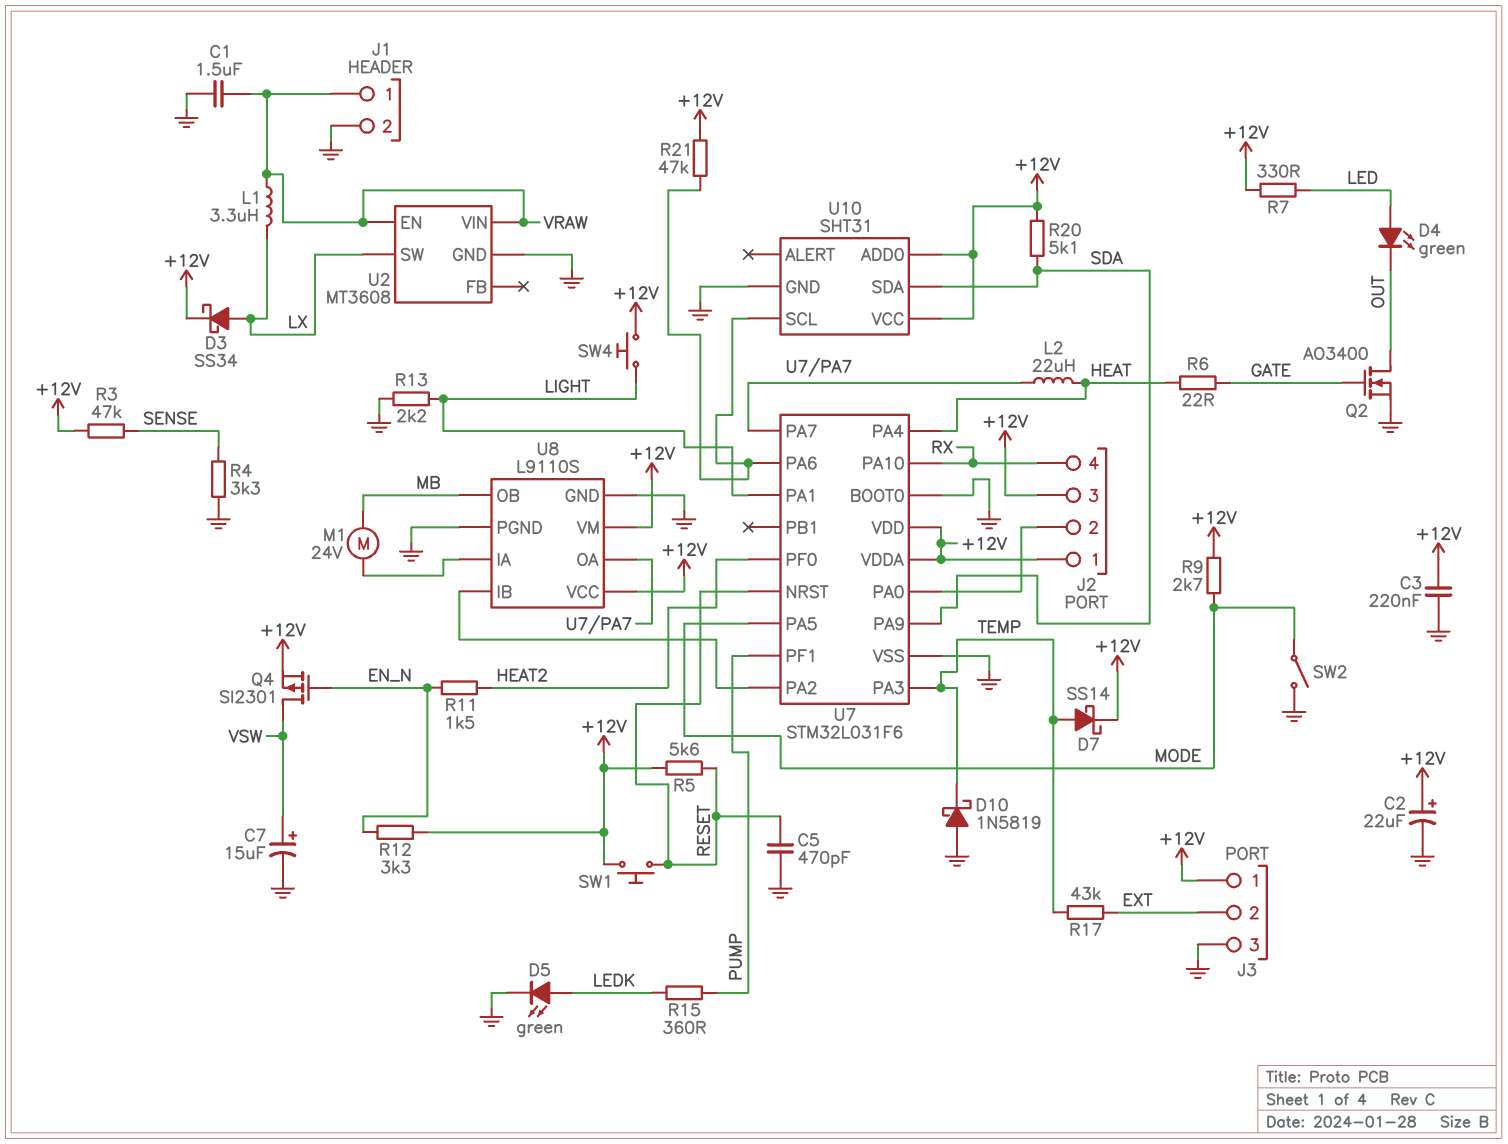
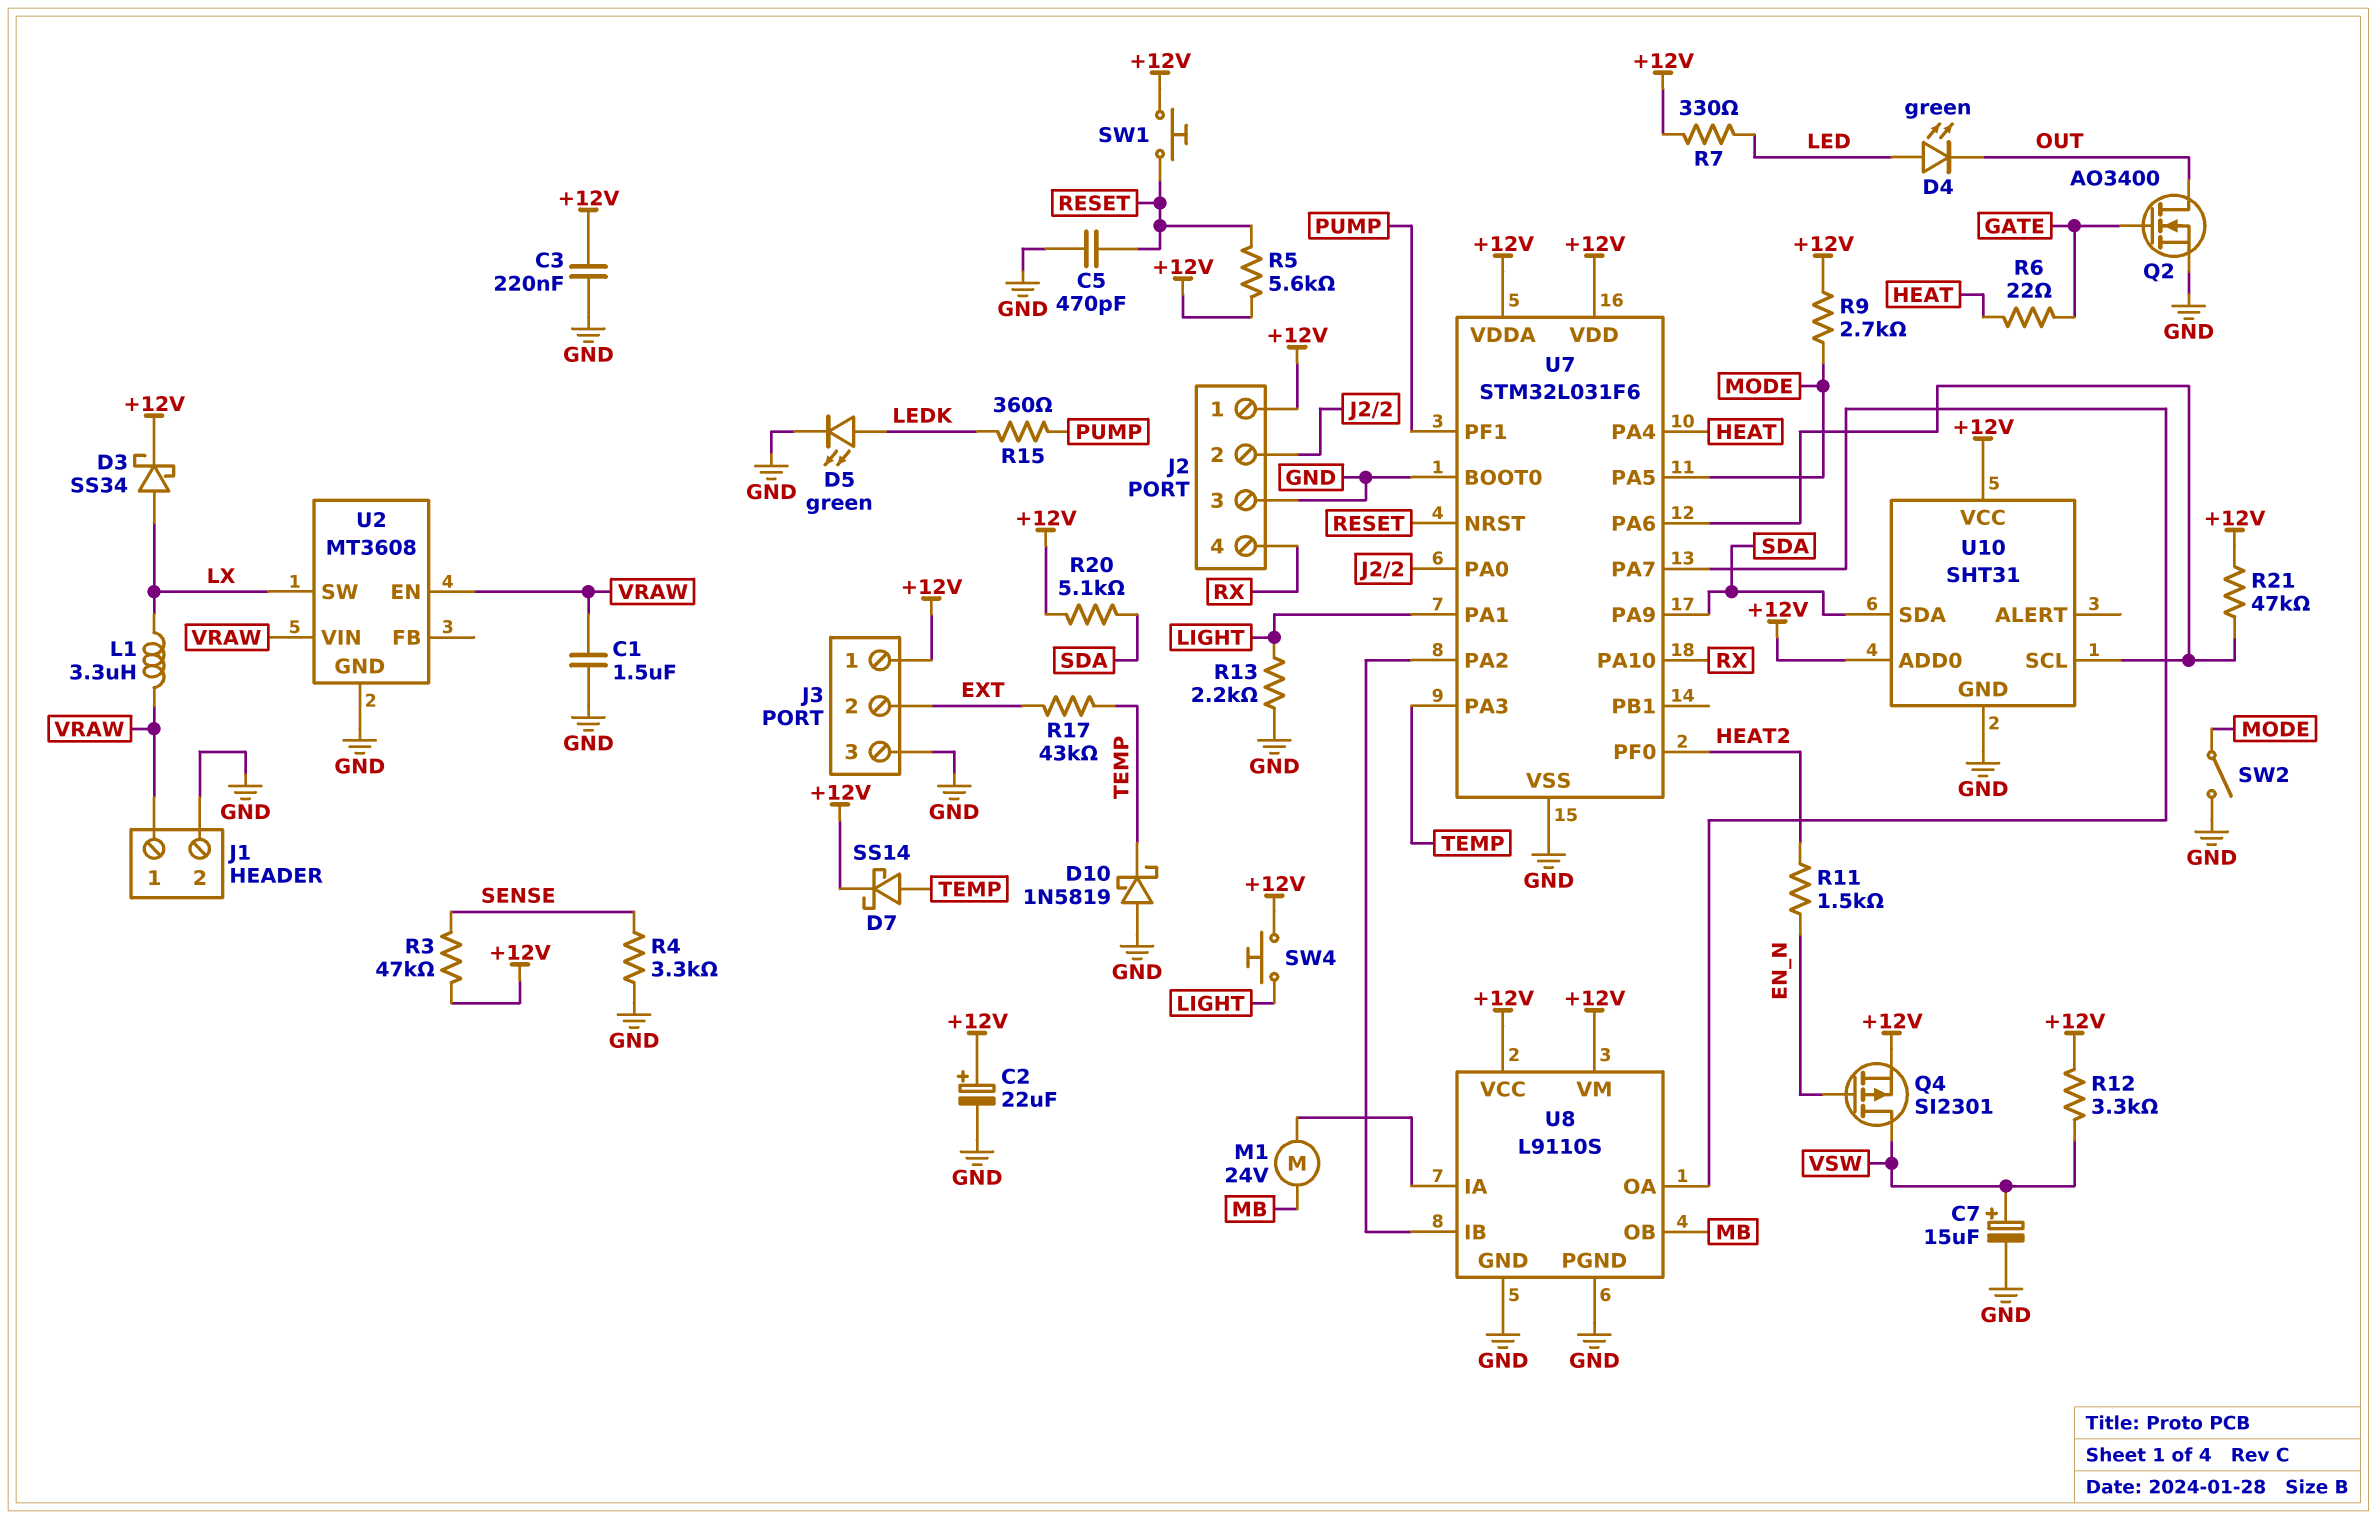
J2 pin 3: +12V -> GND
L2: 22uH (HEAT, U7/PA7) -> none
R12: 3.3k (+12V, EN_N) -> 3.3k (+12V, VSW)

